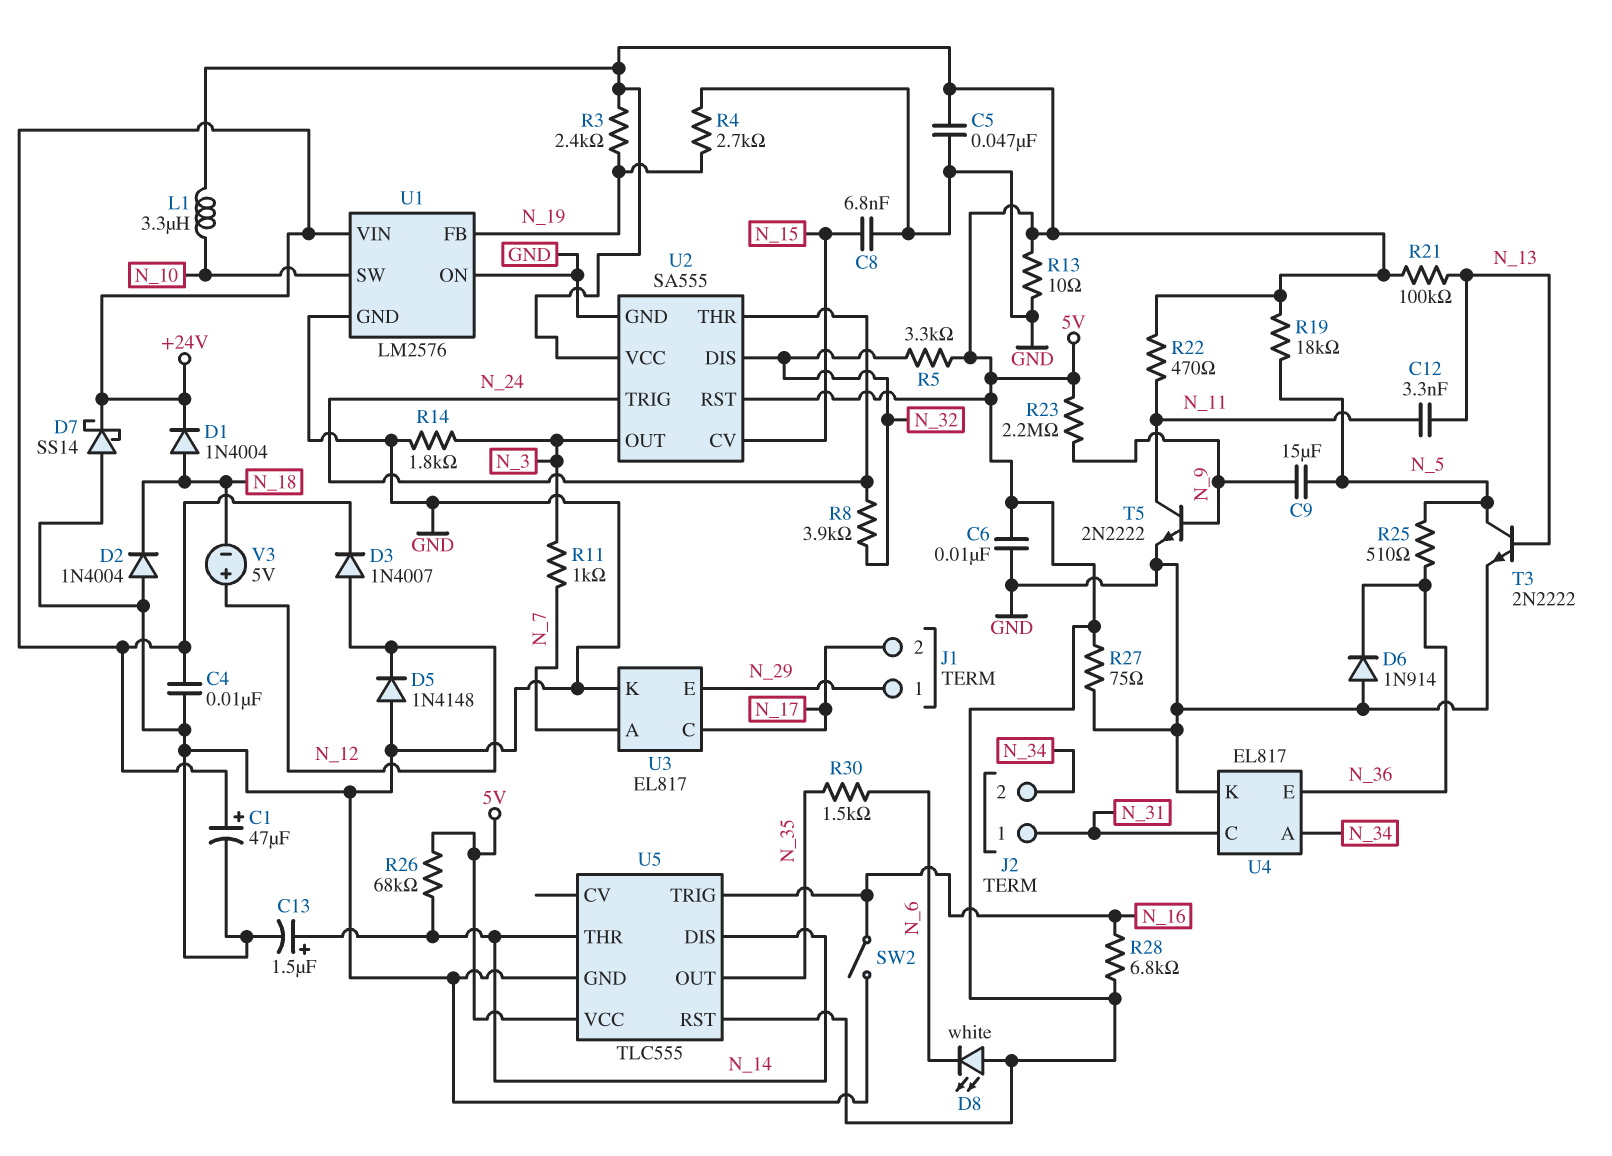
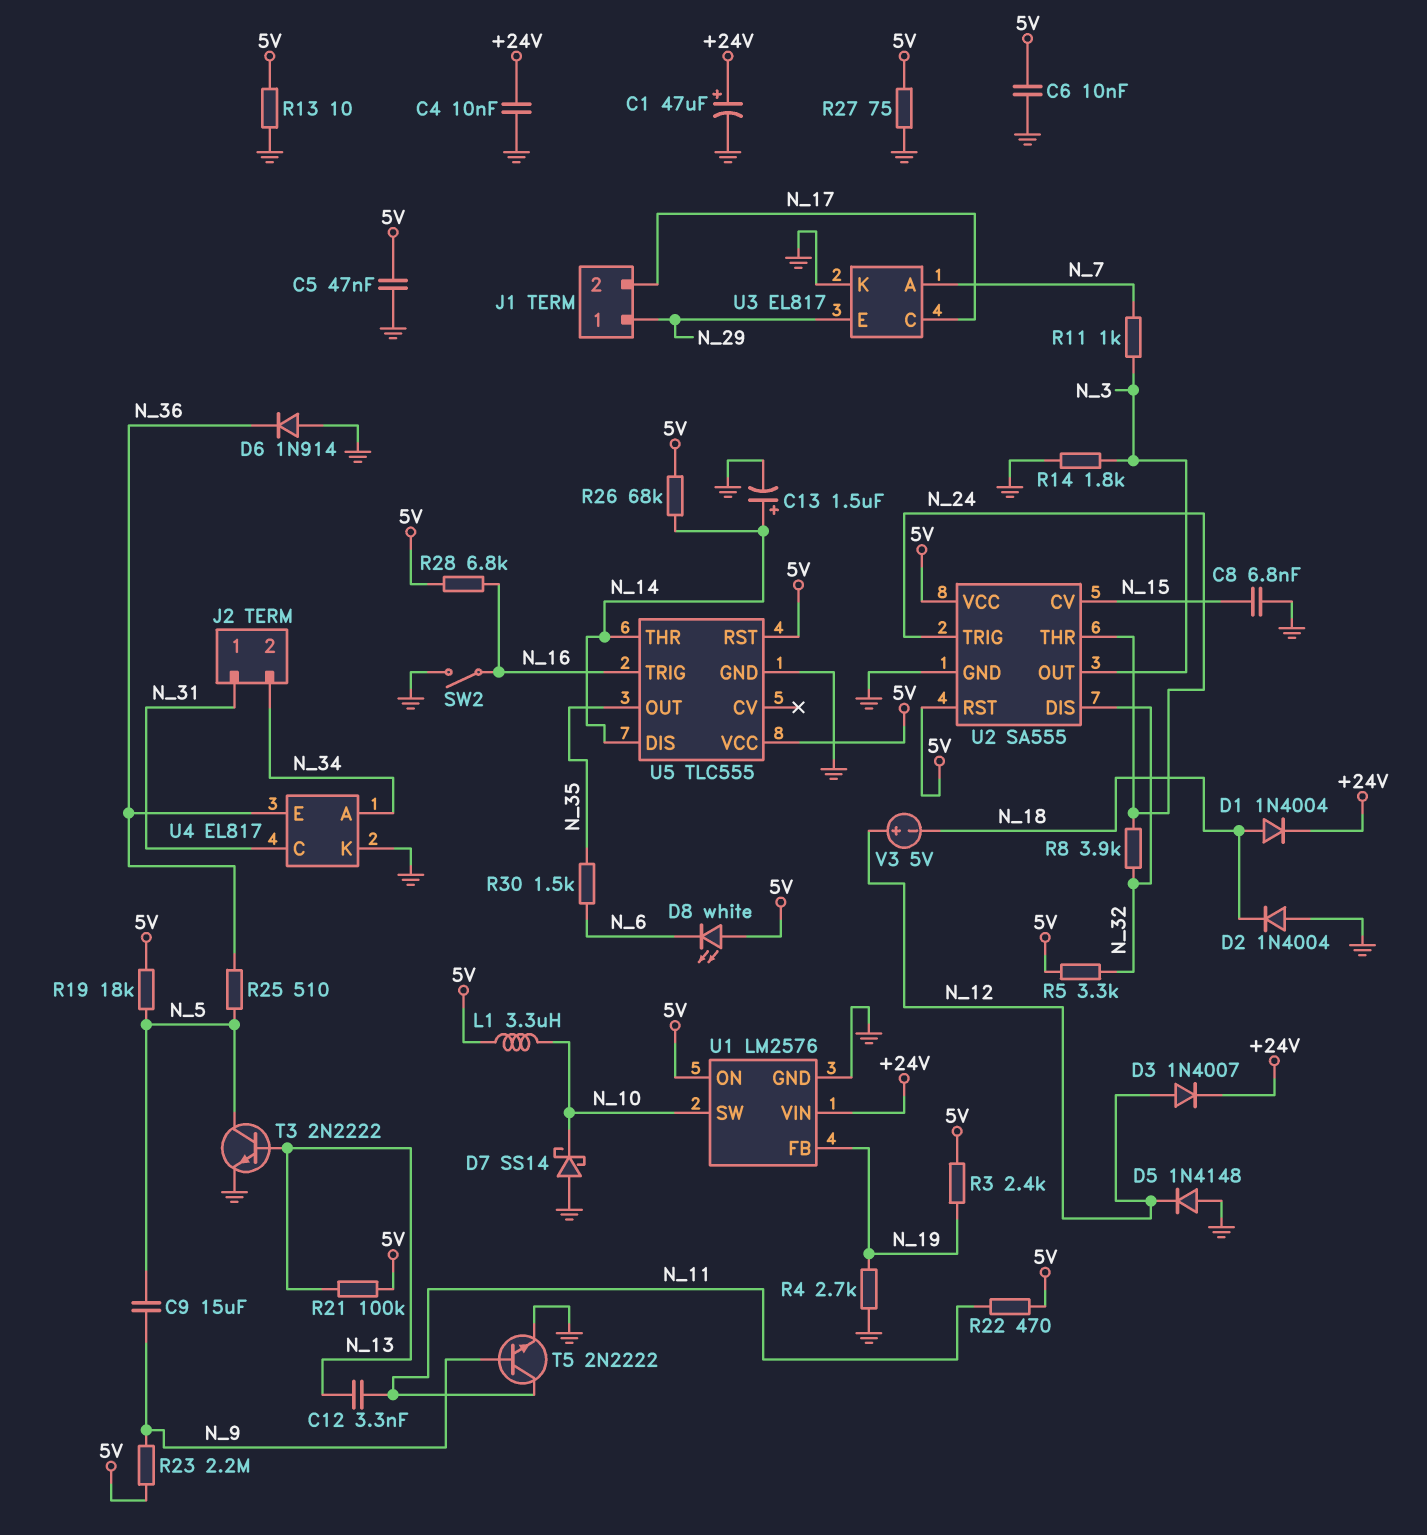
D7: schottky SS14 (A GND, K +24V) -> schottky SS14 (A GND, K N_10)
U1 pin ON: GND -> 5V

